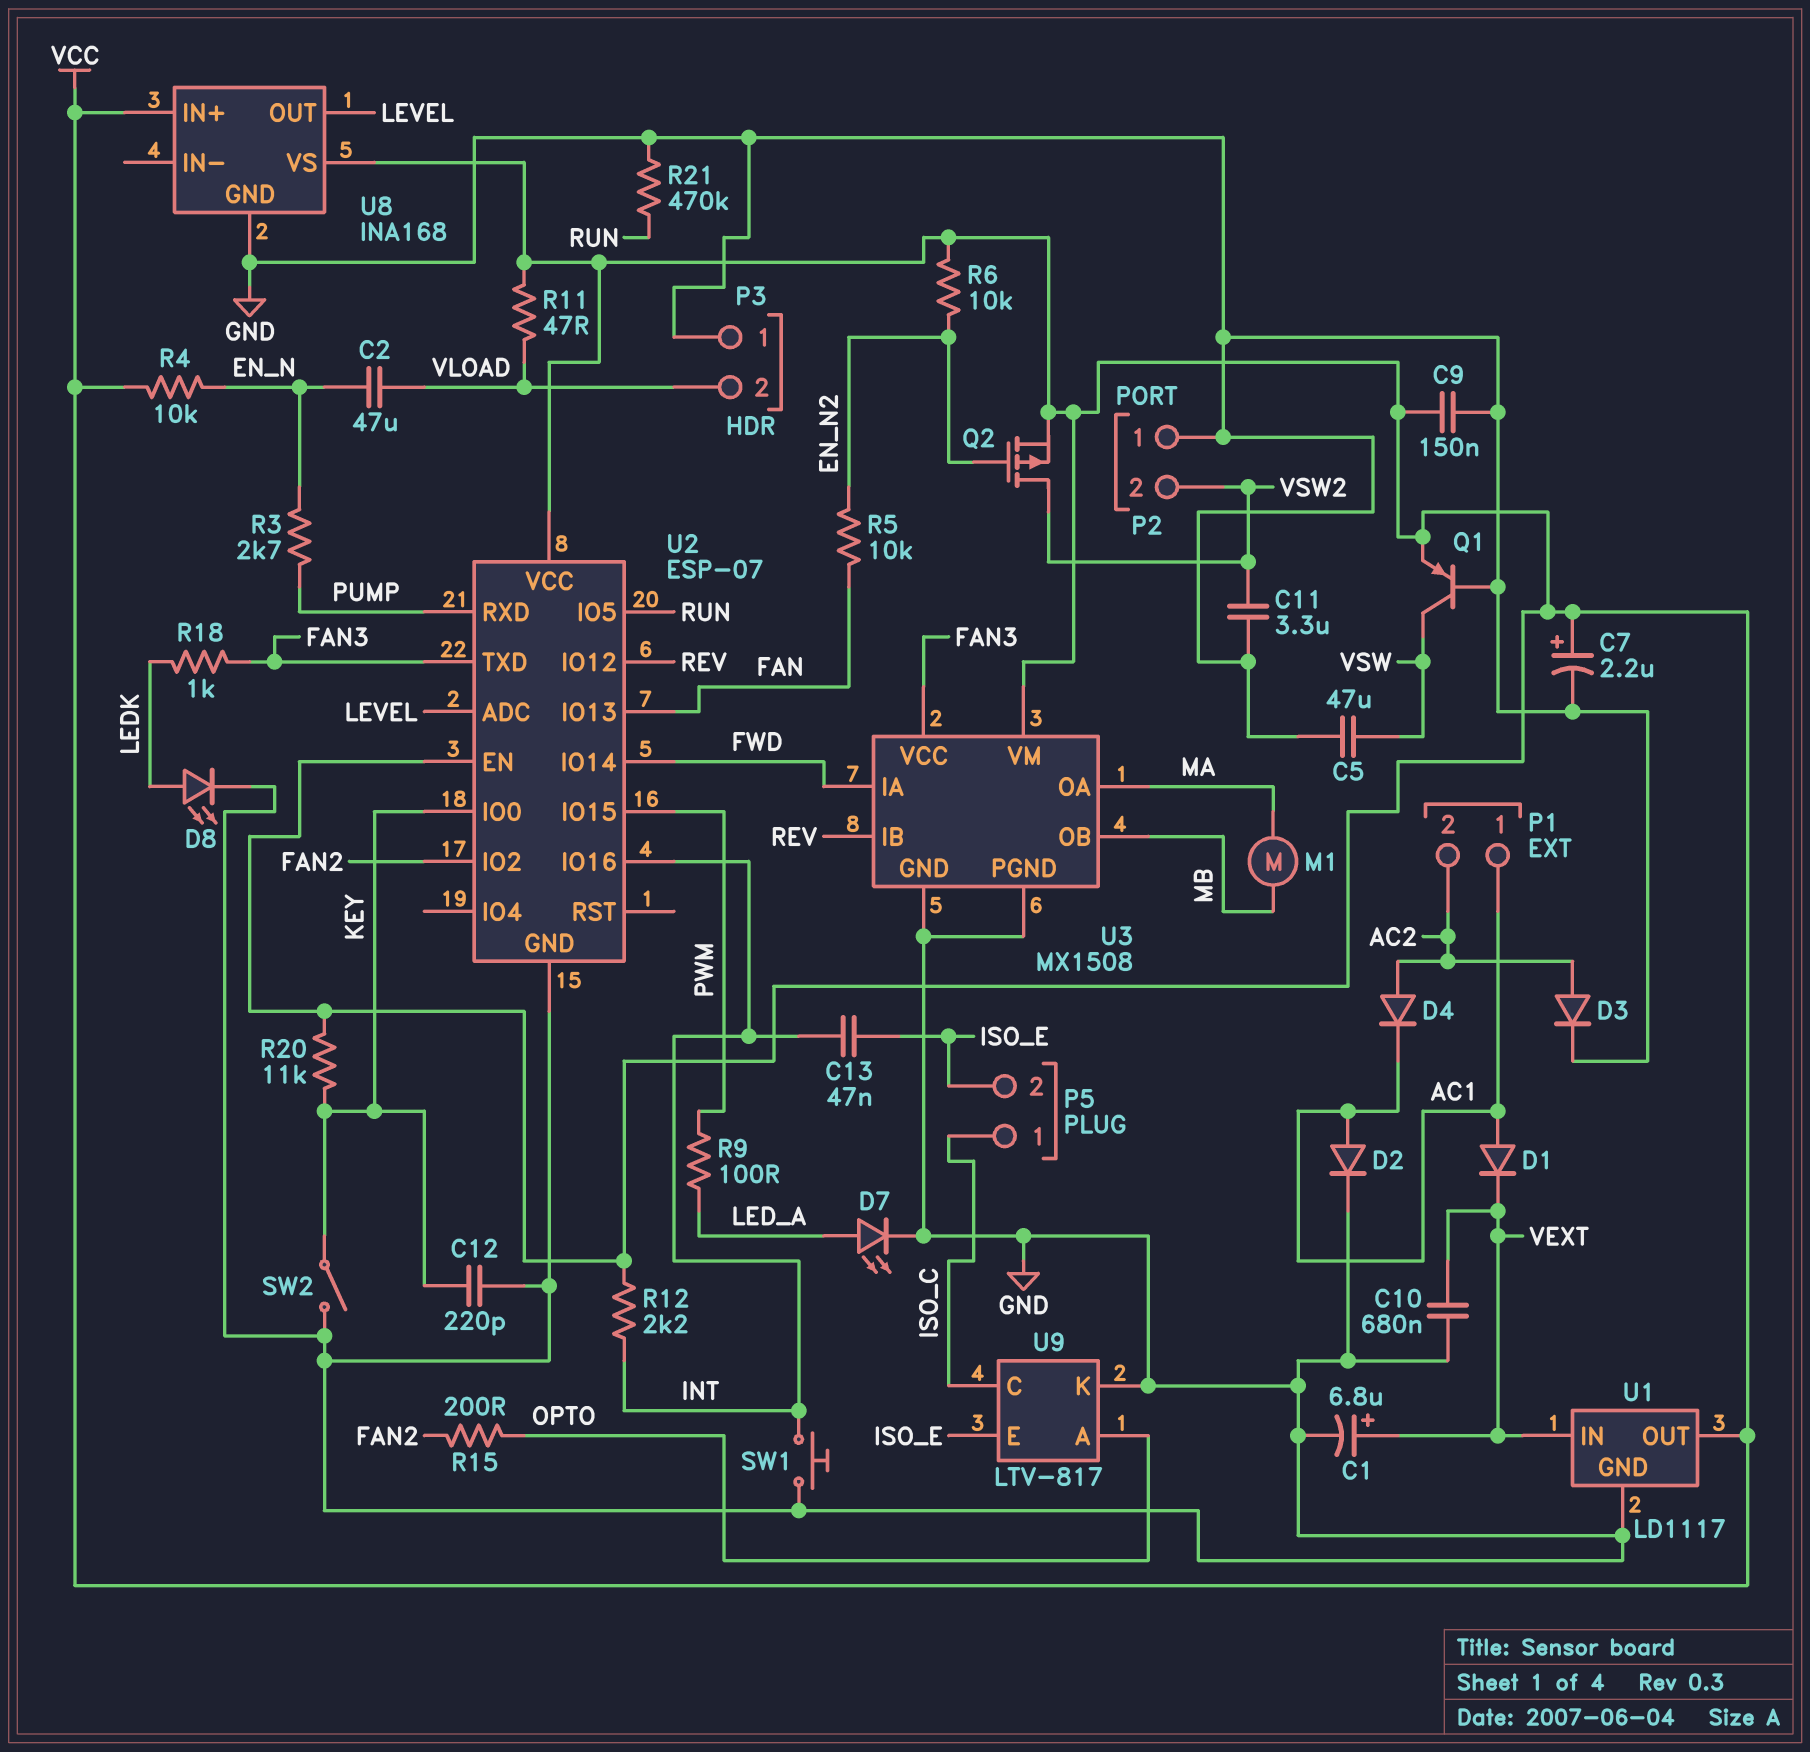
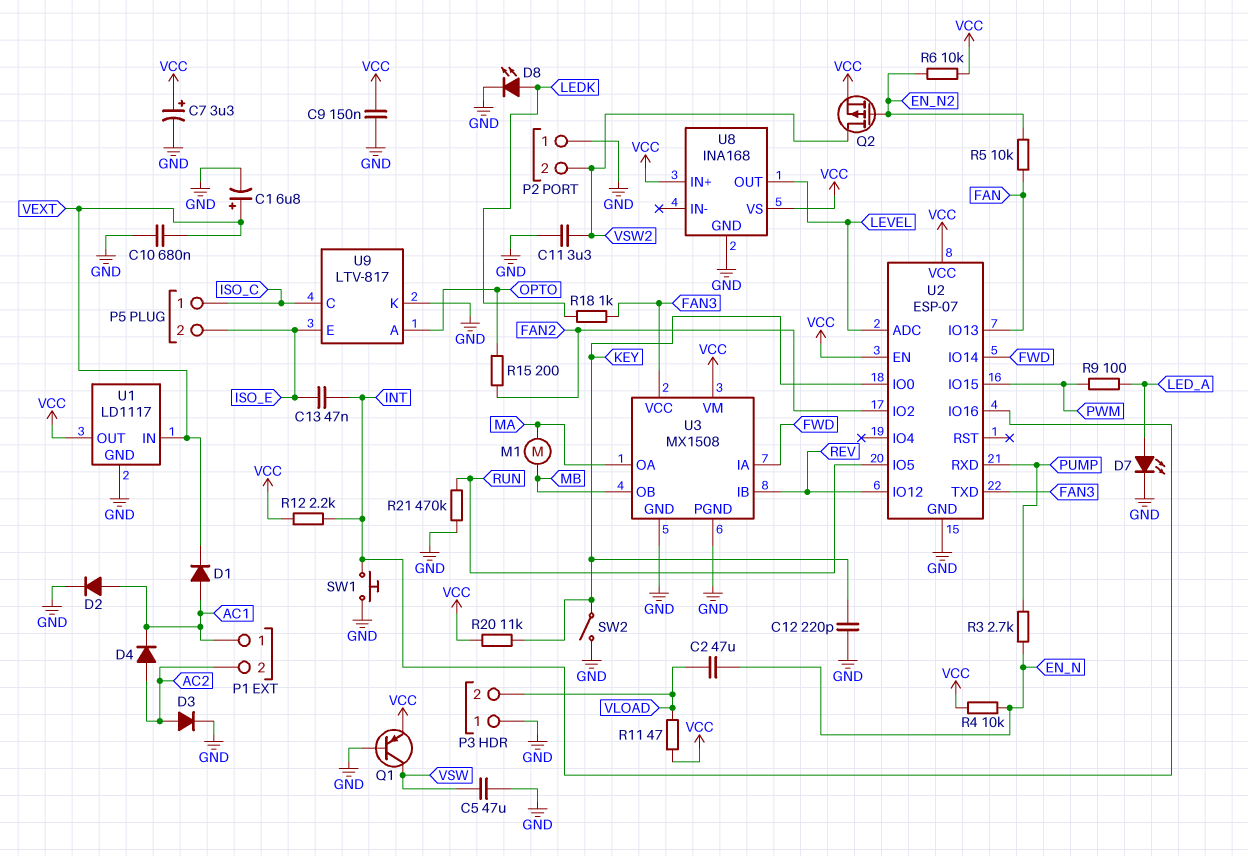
C7: 2.2uF (plus VCC, minus GND) -> 3.3uF (plus VCC, minus GND)

